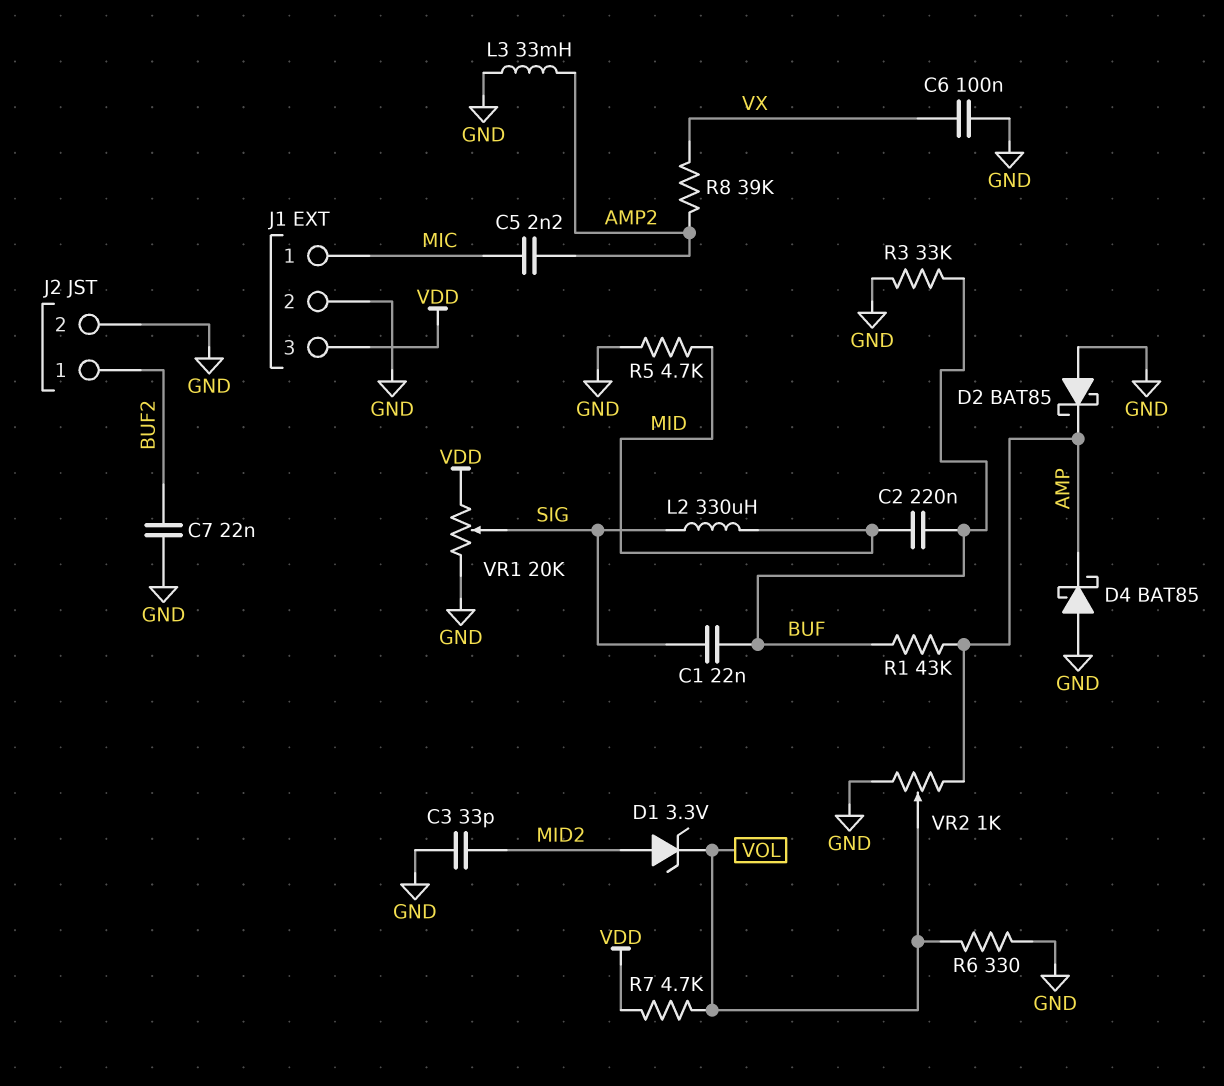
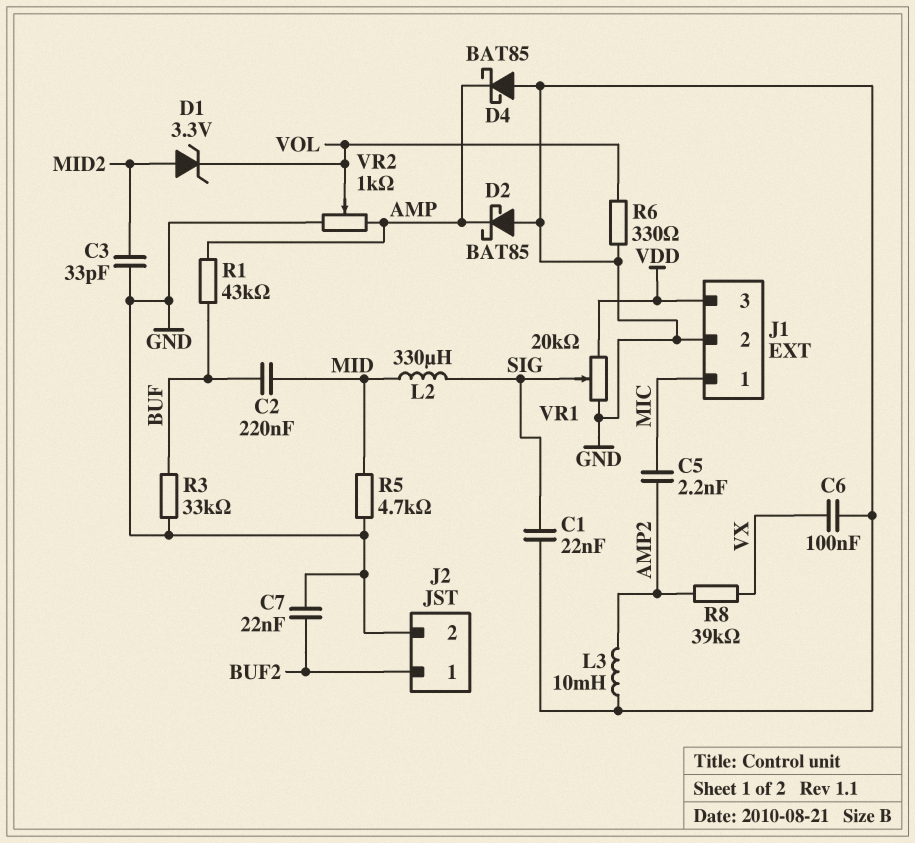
C1: 22nF (BUF, SIG) -> 22nF (GND, SIG)
L3: 33mH (AMP2, GND) -> 10mH (AMP2, GND)
R7: 4.7k (VDD, VOL) -> none

